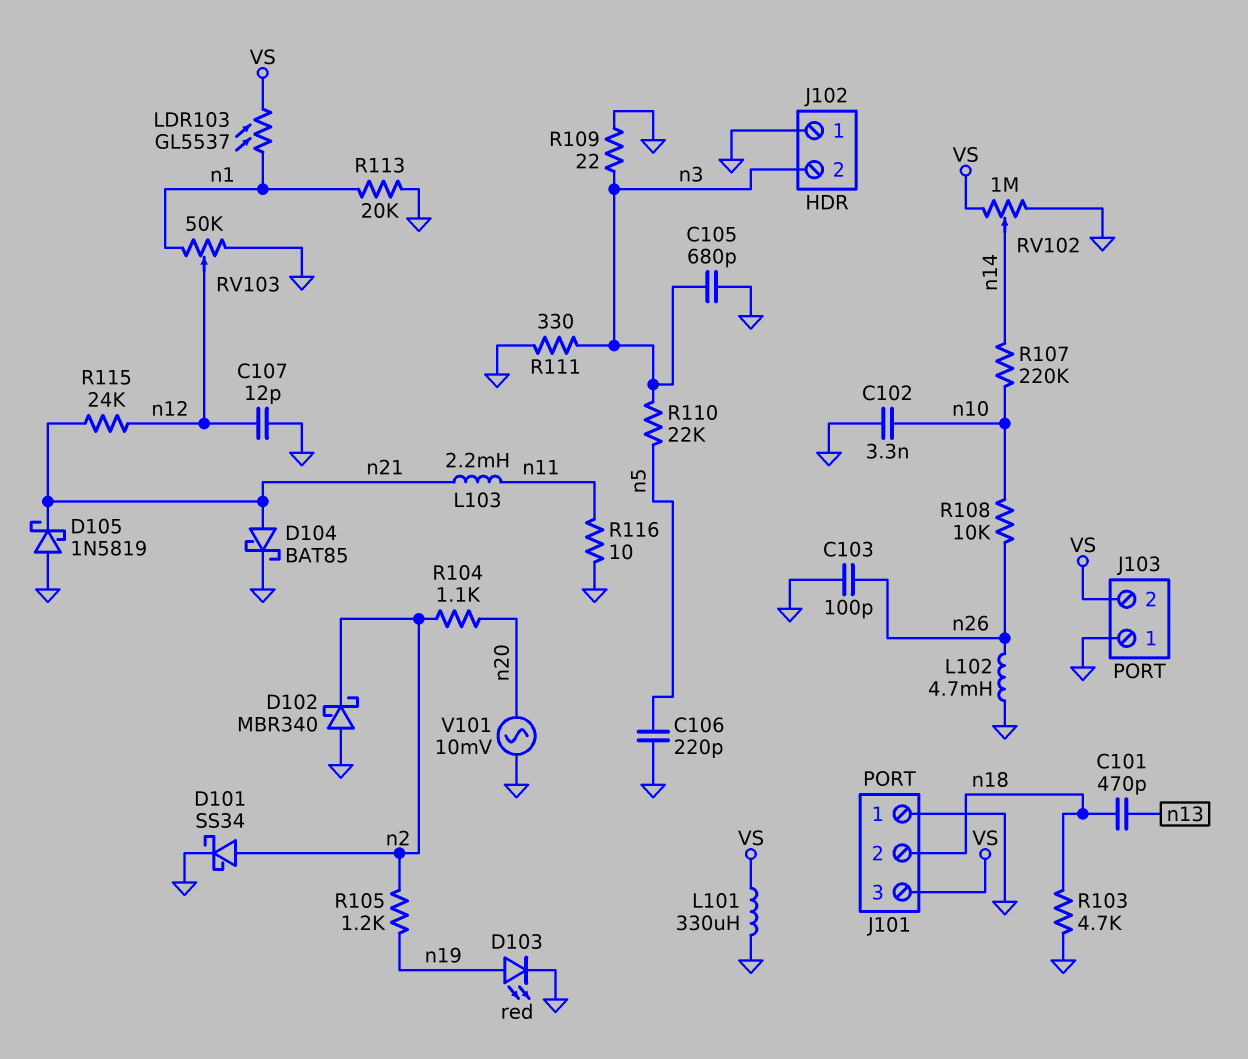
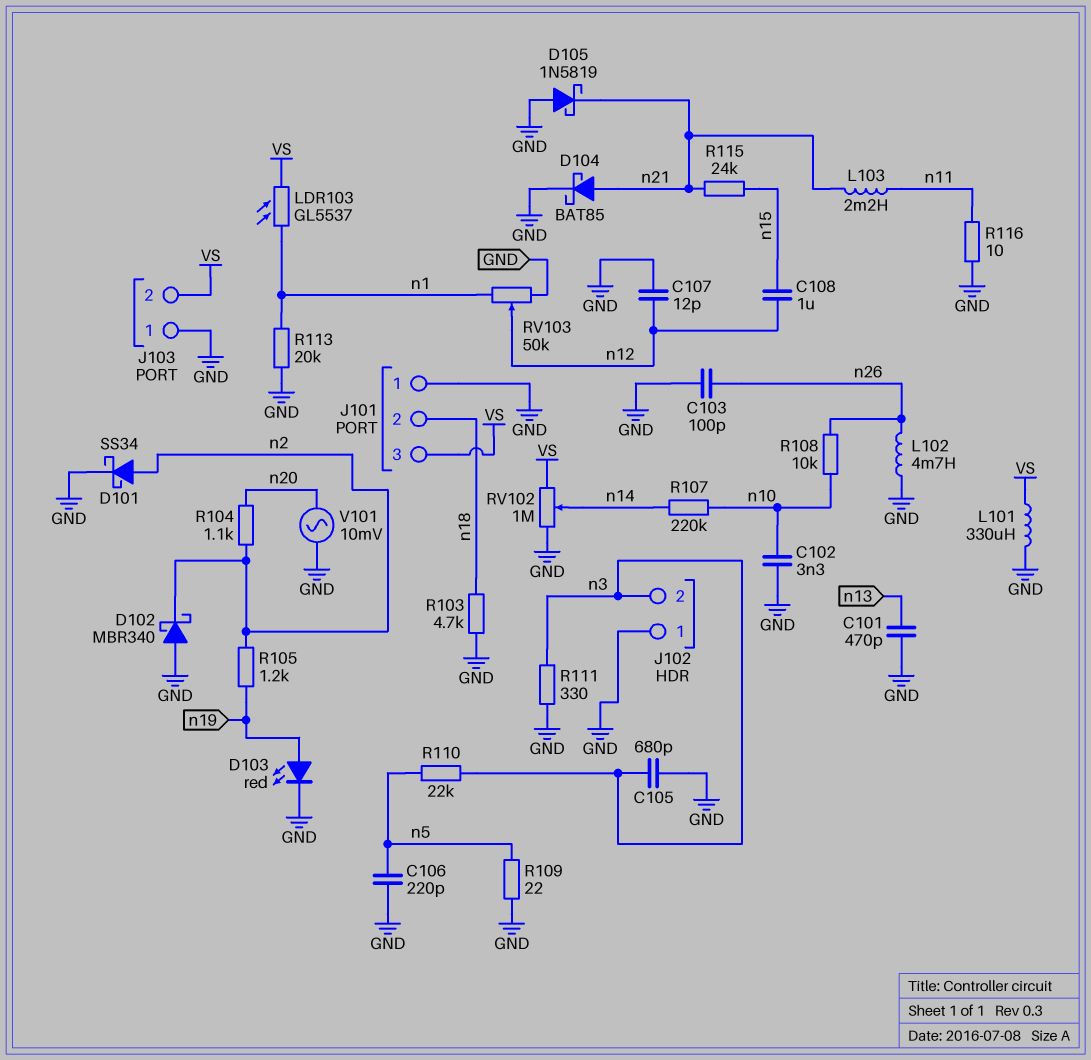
C101: 470pF (n13, n18) -> 470pF (GND, n13)
C108: none -> 1uF (n12, n15)
R109: 22 (GND, n3) -> 22 (GND, n5)
R115: 24k (n12, n21) -> 24k (n15, n21)

